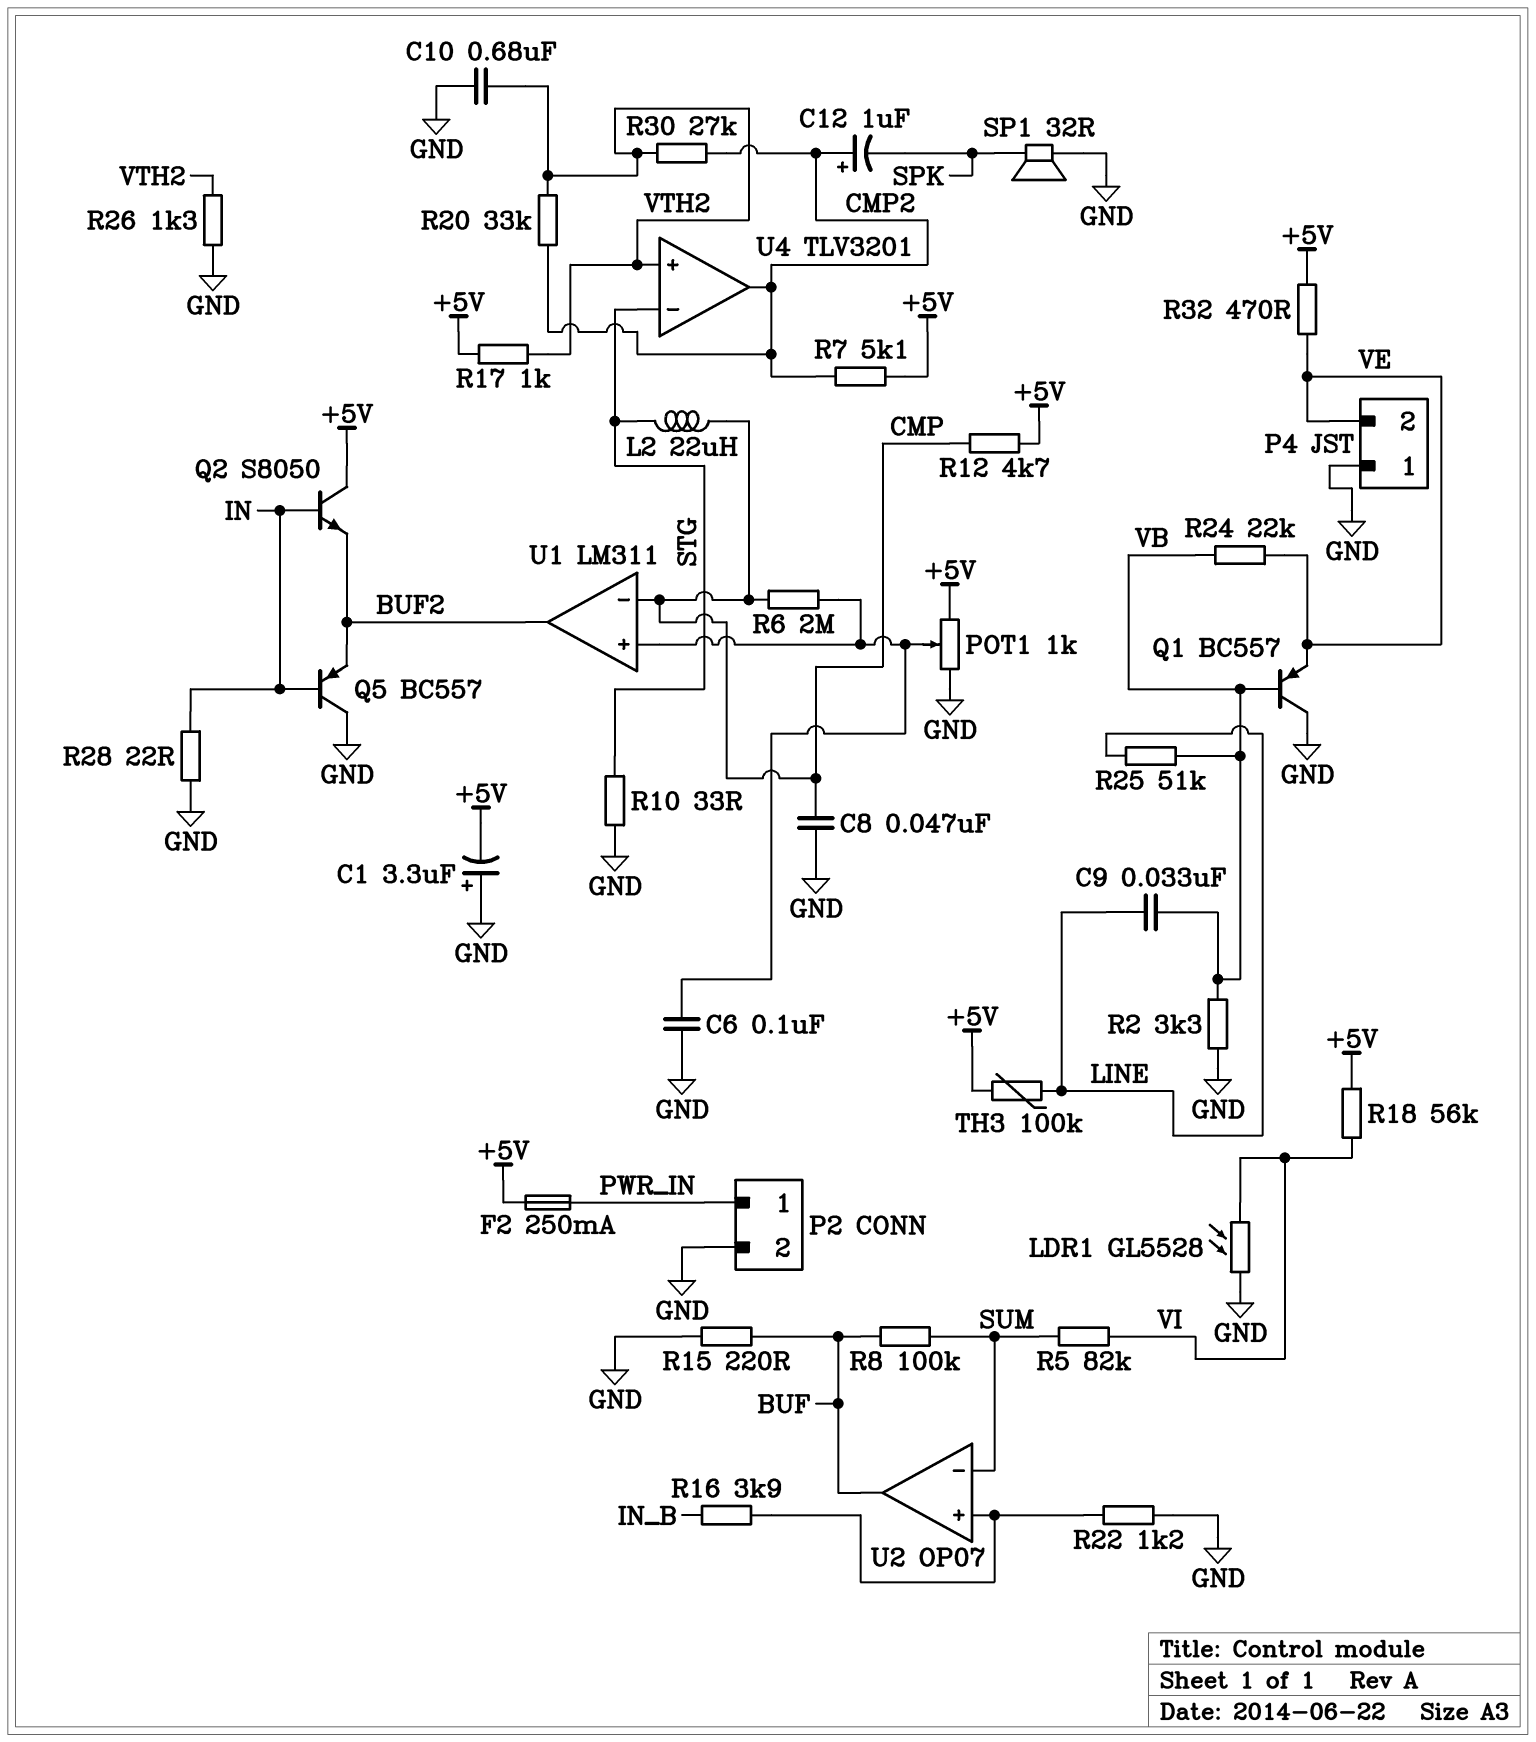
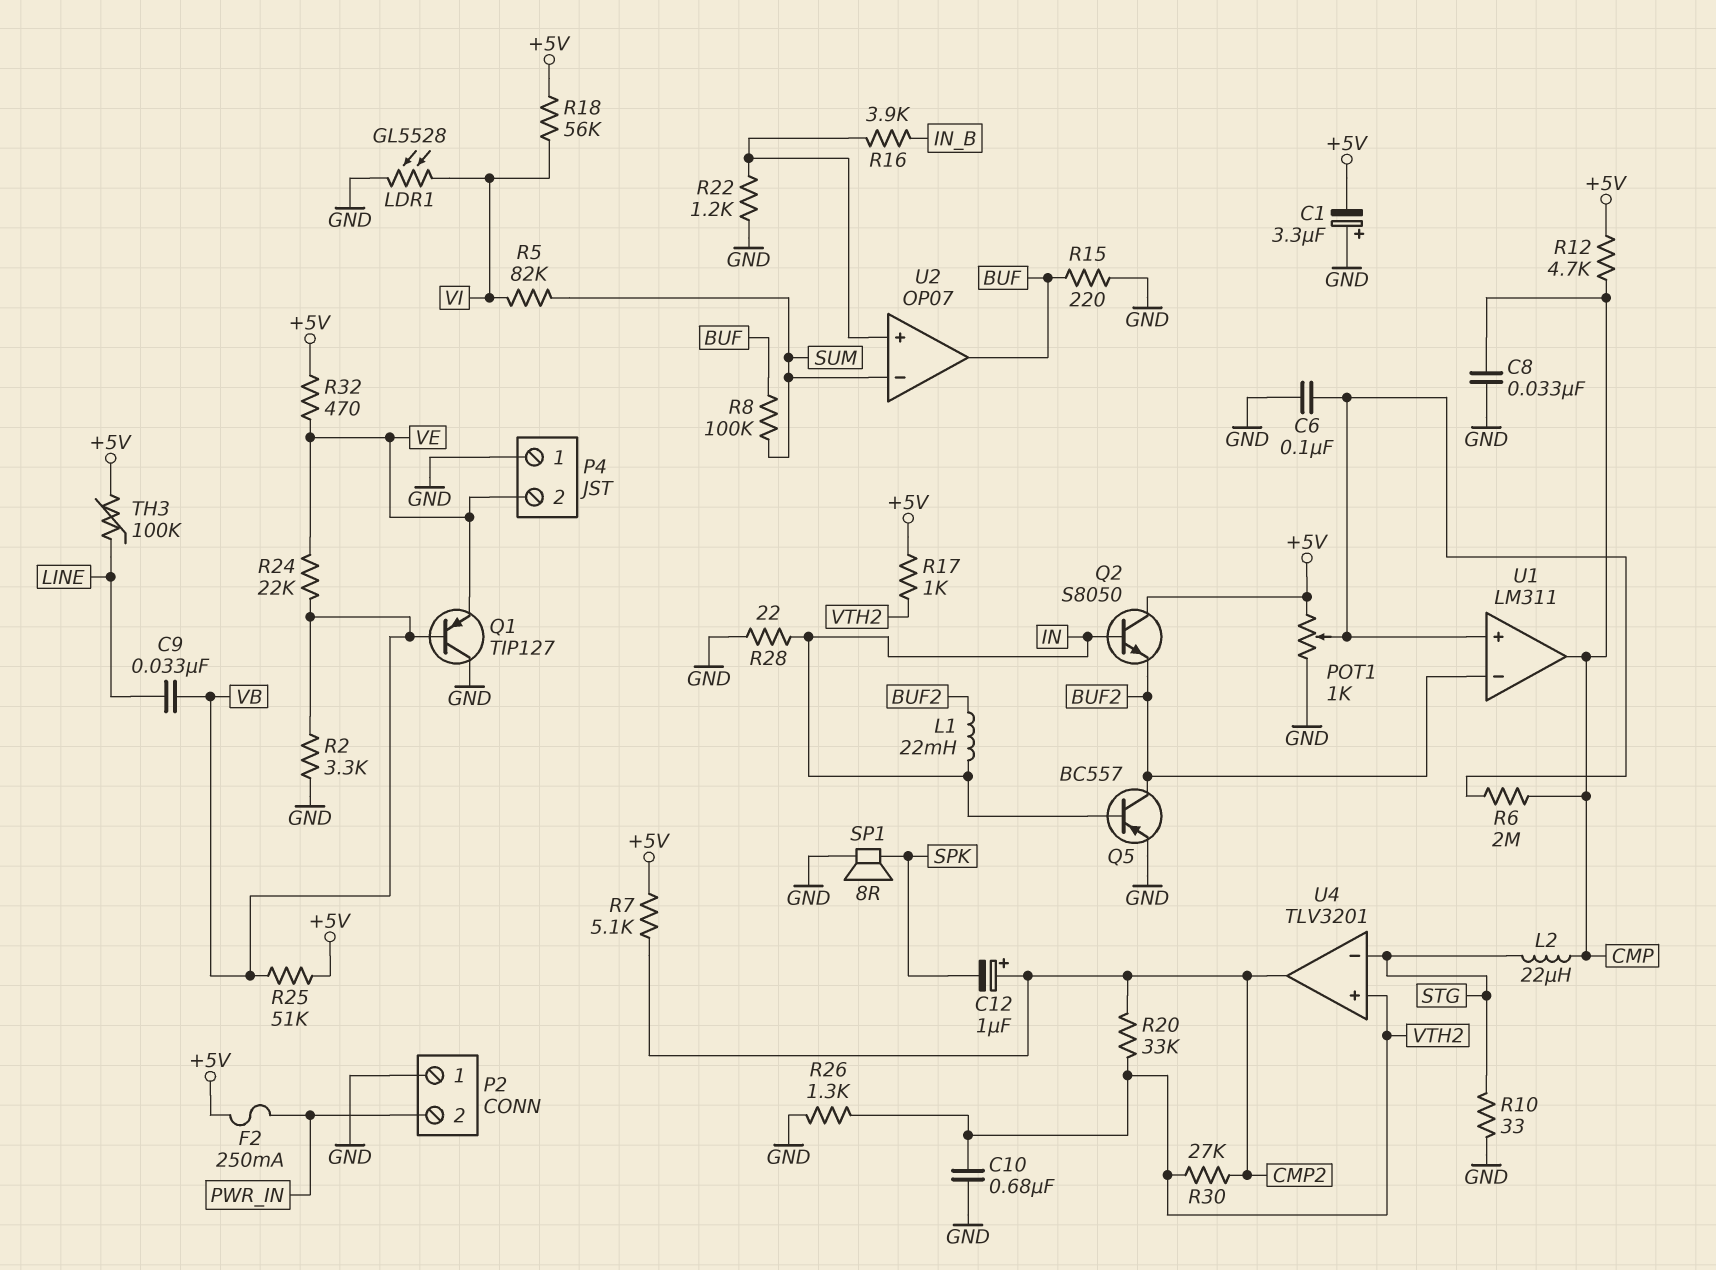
C8: 47nF (CMP, GND) -> 33nF (CMP, GND)
L1: none -> 22mH (BUF2, IN)
P2 pin 1: PWR_IN -> GND
P2 pin 2: GND -> PWR_IN
Q1: PNP BC557 (B VB, C GND, E VE) -> PNP TIP127 (B VB, C GND, E VE)
Q5: PNP BC557 (B IN, C GND, E BUF2) -> PNP BC557 (B IN, C BUF2, E GND)
R25: 51k (LINE, VB) -> 51k (+5V, VB)
SP1: speaker 32R (GND, SPK) -> speaker 8R (GND, SPK)
U1 pin in-: CMP -> BUF2
U1 pin out: BUF2 -> CMP

